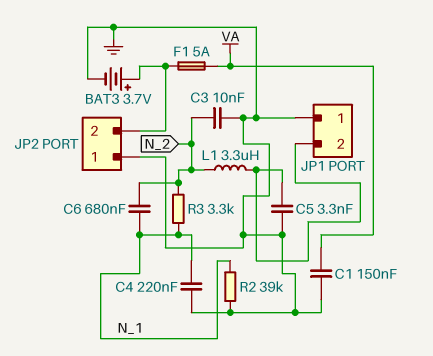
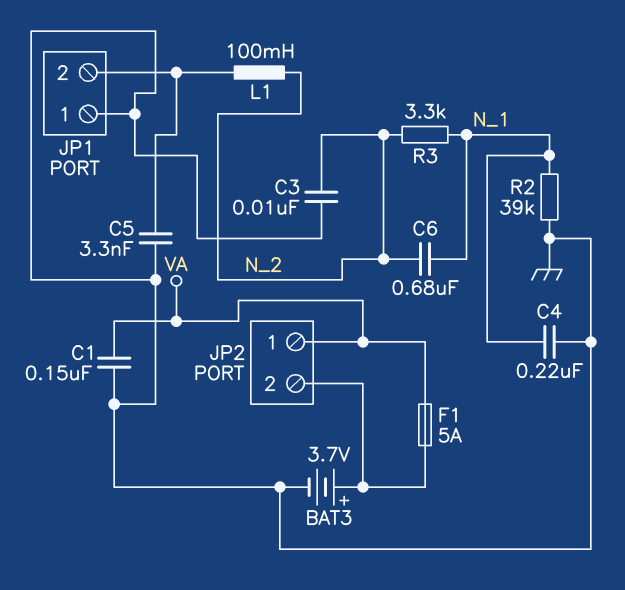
JP2 pin 1: GND -> VA
L1: 3.3uH (JP1/2, N_2) -> 100mH (JP1/2, N_2)

